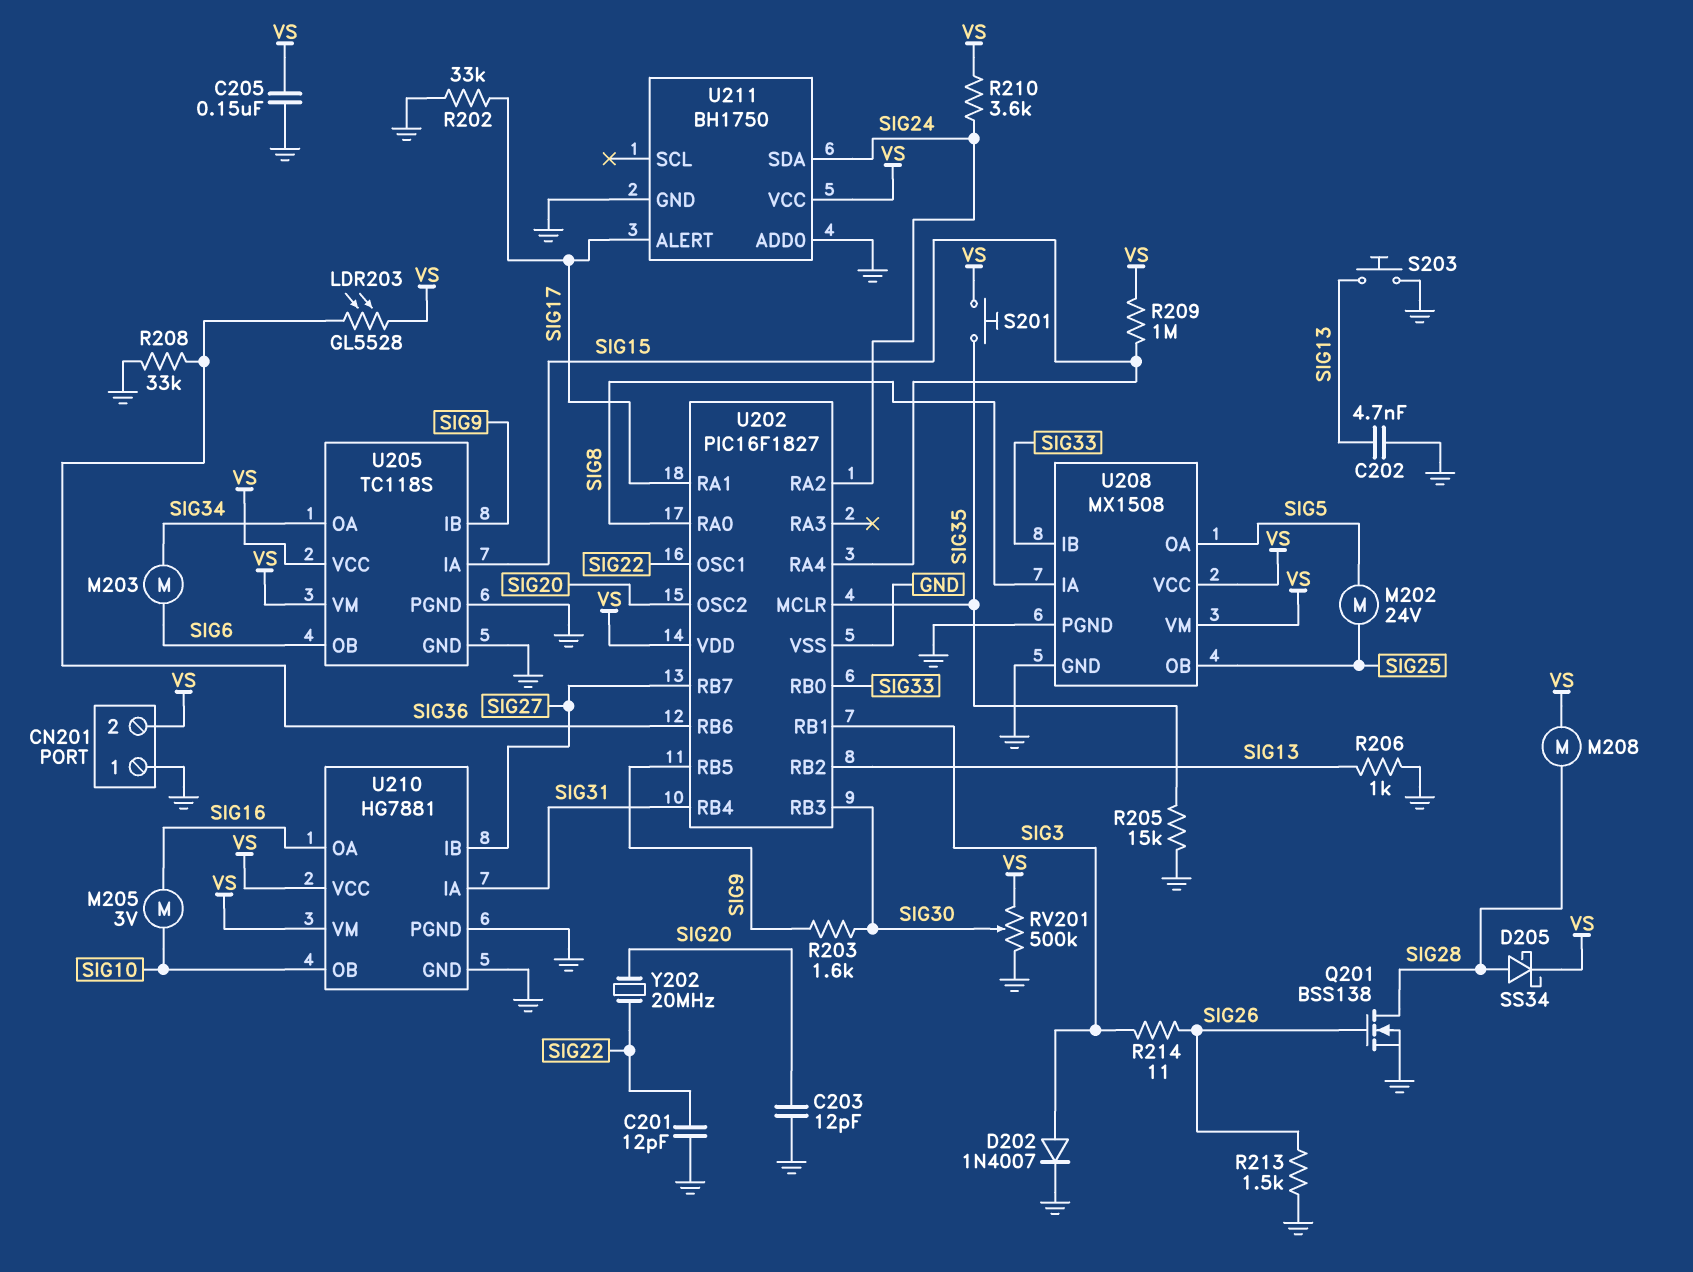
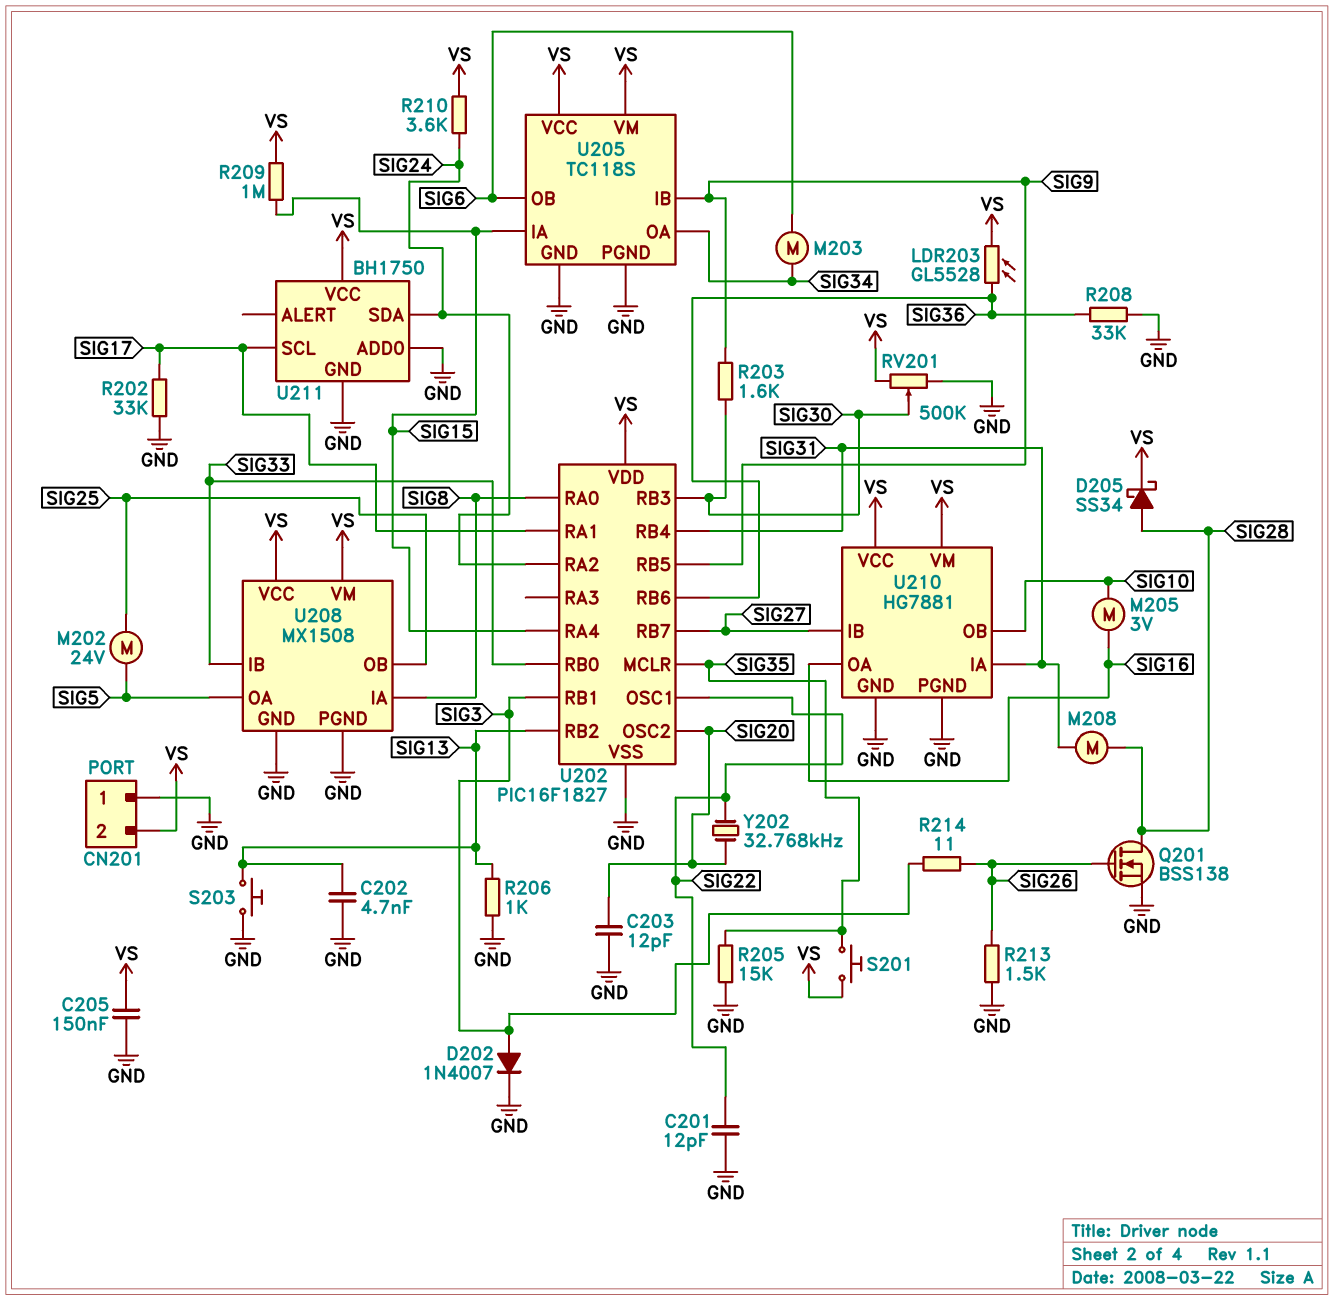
M208: motor (SIG28, VS) -> motor (SIG28, SIG31)
U211 pin ALERT: SIG17 -> none
U211 pin SCL: none -> SIG17
Y202: 20MHz (SIG20, SIG22) -> 32.768kHz (SIG20, SIG22)

